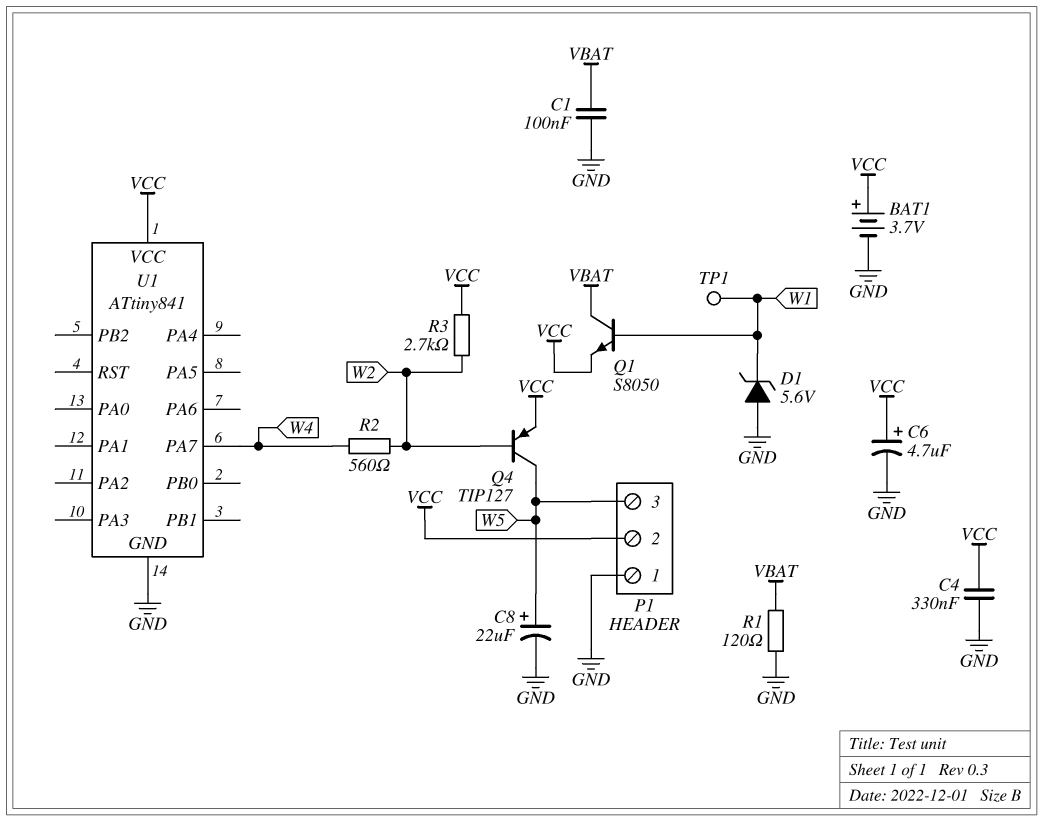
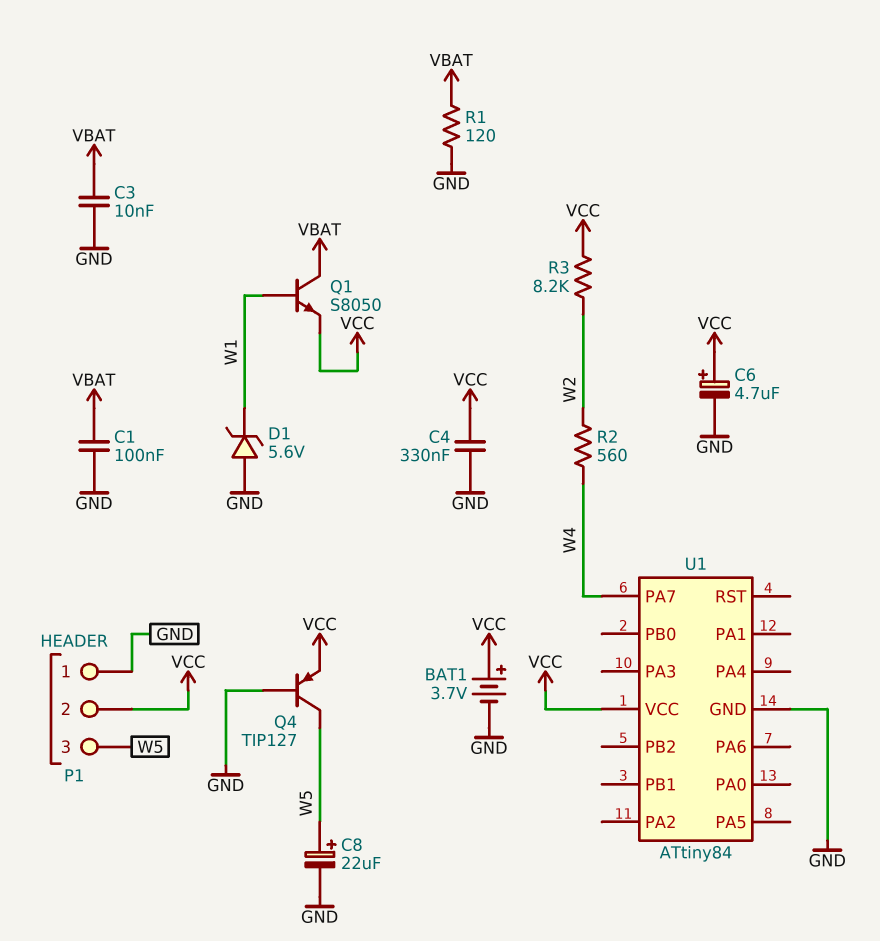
C3: none -> 10nF (GND, VBAT)
Q4: PNP TIP127 (B W2, C W5, E VCC) -> PNP TIP127 (B GND, C W5, E VCC)
R3: 2.7k (VCC, W2) -> 8.2k (VCC, W2)
TP1: test point (W1) -> none
U1: ATtiny841 -> ATtiny84

